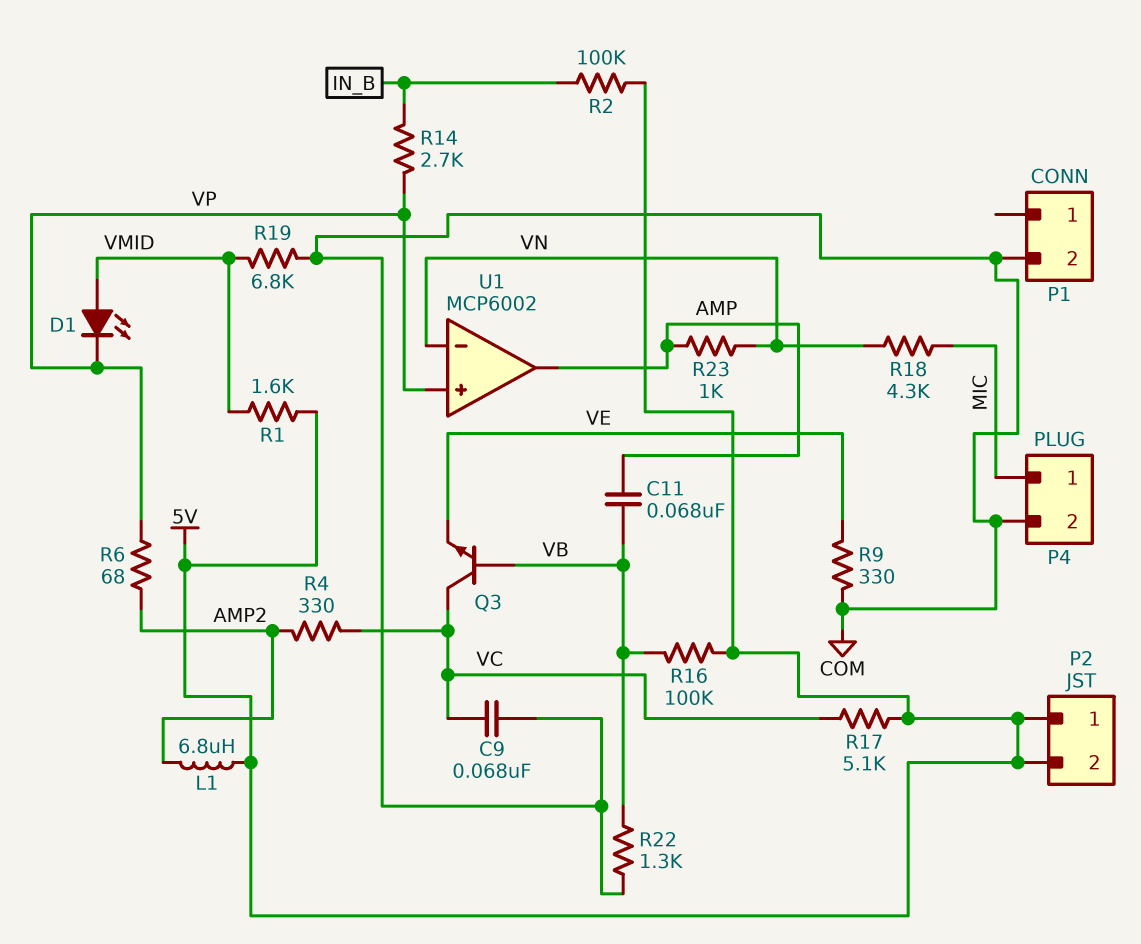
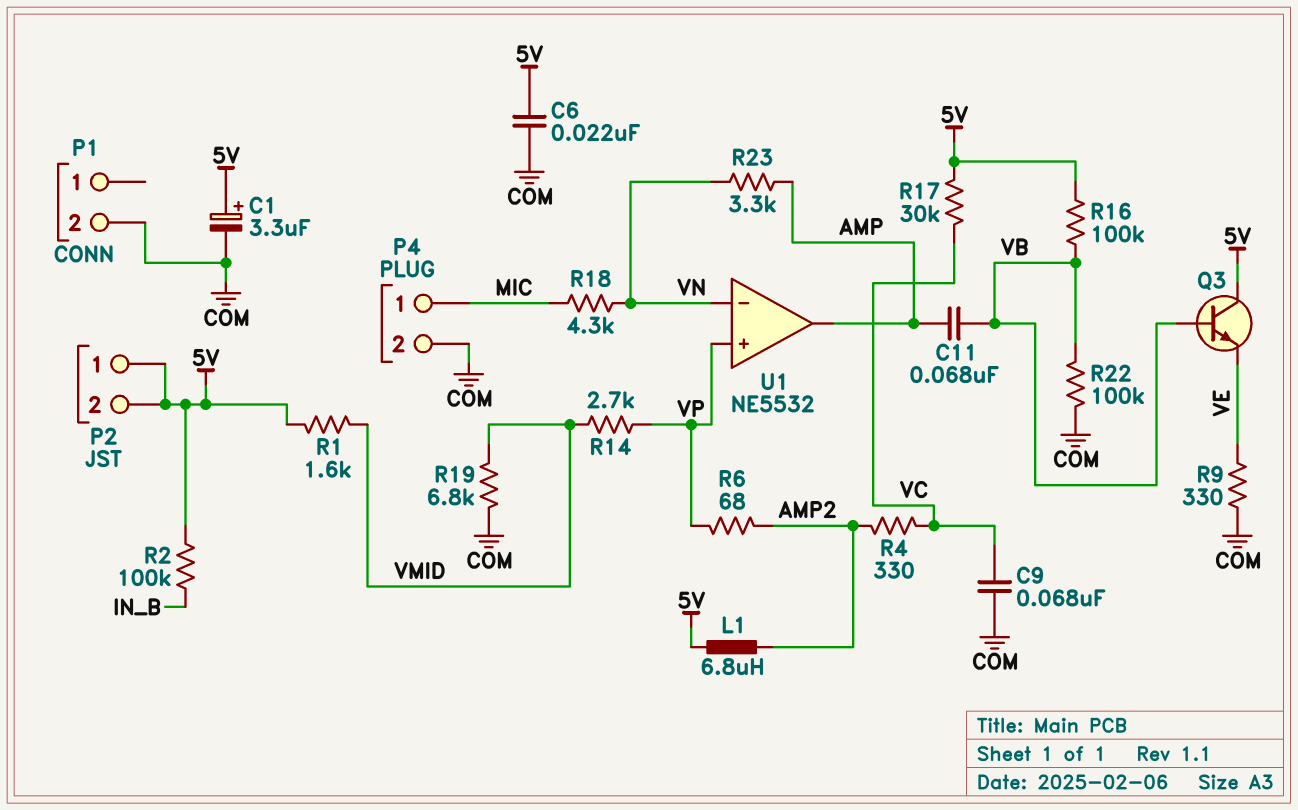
C1: none -> 3.3uF (plus 5V, minus COM)
C6: none -> 22nF (5V, COM)
D1: LED (A VMID, K VP) -> none
Q3: NPN (B VB, C VC, E VE) -> NPN (B VB, C 5V, E VE)
R14: 2.7k (IN_B, VP) -> 2.7k (VMID, VP)
R17: 5.1k (5V, VC) -> 30k (5V, VC)
R22: 1.3k (COM, VB) -> 100k (COM, VB)
R23: 1k (AMP, VN) -> 3.3k (AMP, VN)
U1: MCP6002 -> NE5532

